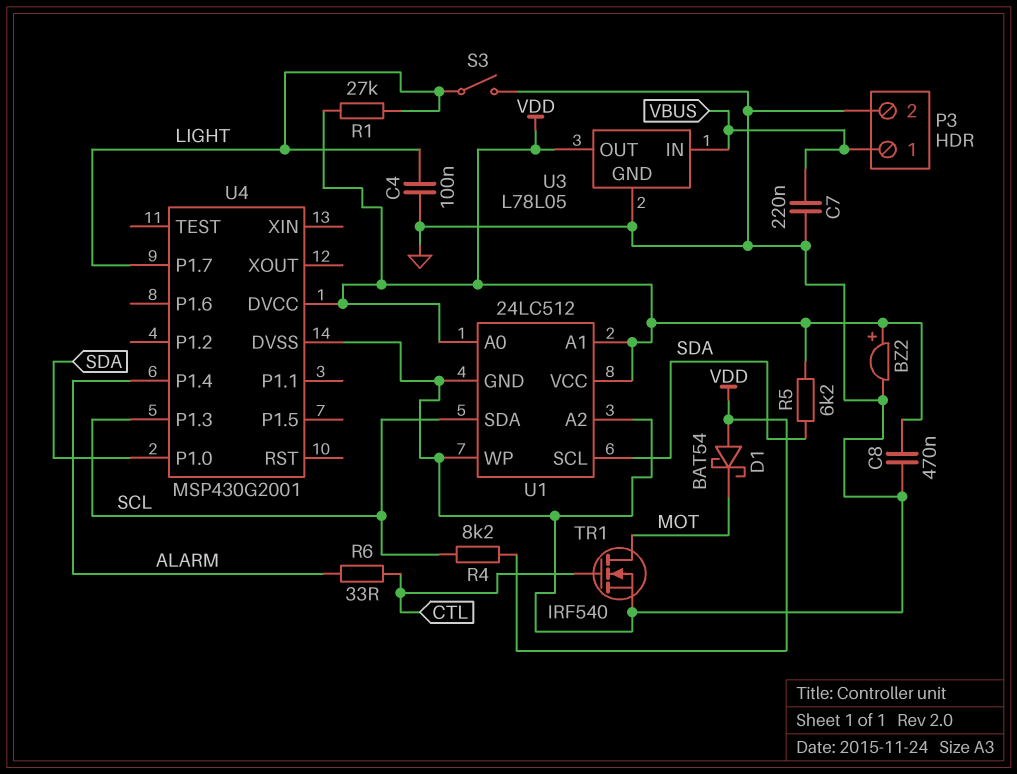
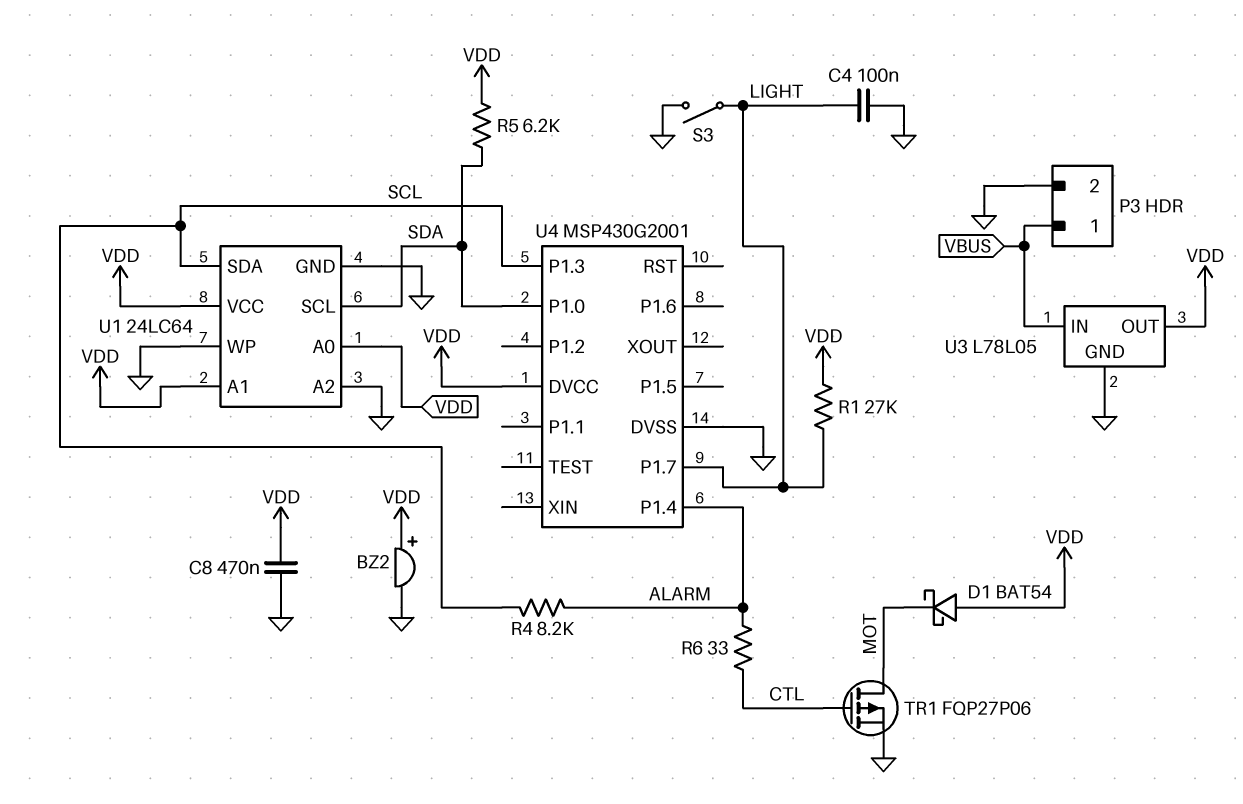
C7: 220nF (GND, VBUS) -> none
R4: 8.2k (SCL, VDD) -> 8.2k (ALARM, SCL)
TR1: NMOS IRF540 (G CTL, D MOT, S GND) -> PMOS FQP27P06 (G CTL, D MOT, S GND)
U1: 24LC512 -> 24LC64

